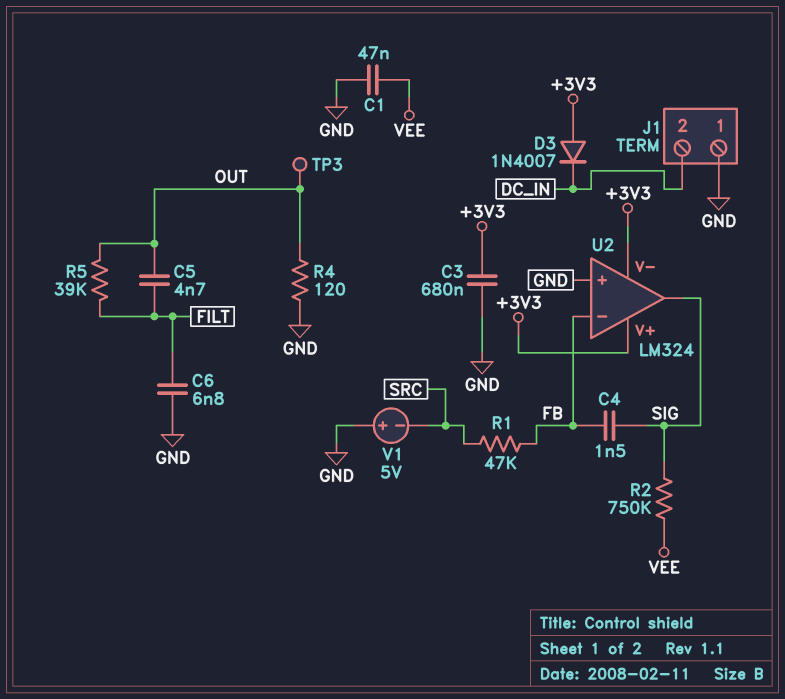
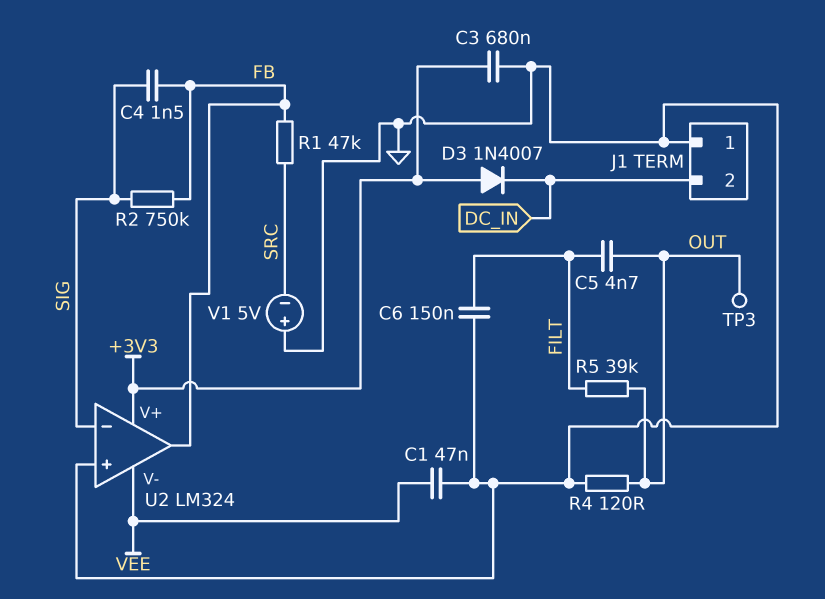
C6: 6.8nF (FILT, GND) -> 150nF (FILT, GND)
R2: 750k (SIG, VEE) -> 750k (FB, SIG)
U2 pin V-: +3V3 -> VEE
U2 pin in-: FB -> SIG
U2 pin out: SIG -> FB

